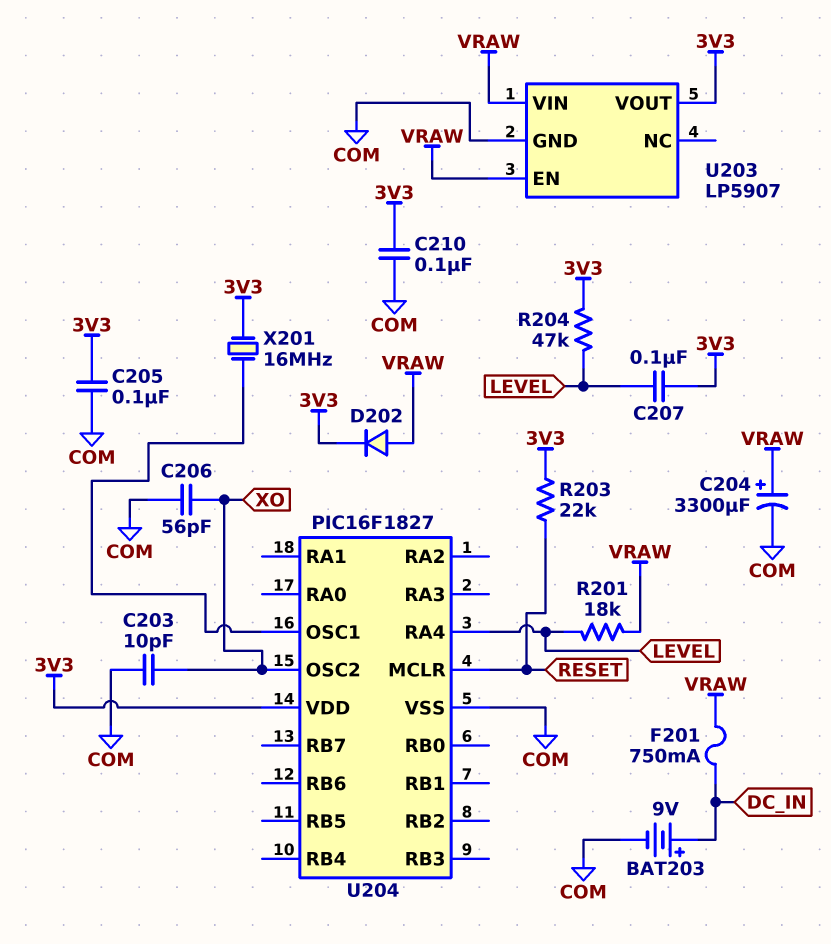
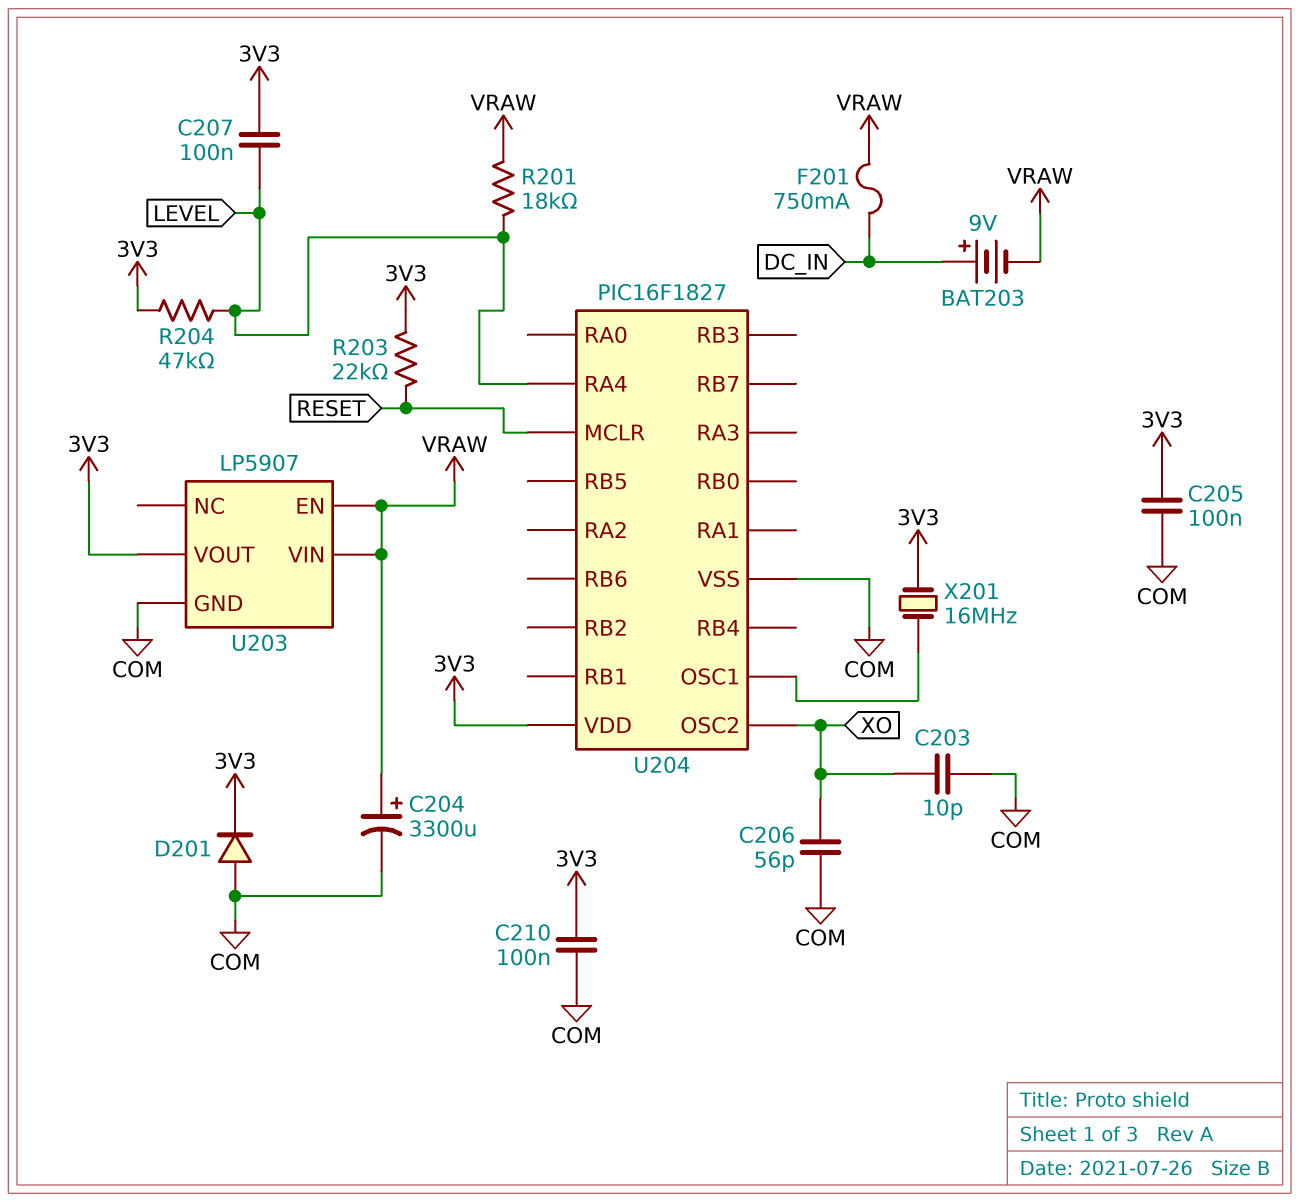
BAT203: 9V (plus DC_IN, minus COM) -> 9V (plus DC_IN, minus VRAW)
D201: none -> diode (A COM, K 3V3)
D202: diode (A VRAW, K 3V3) -> none

